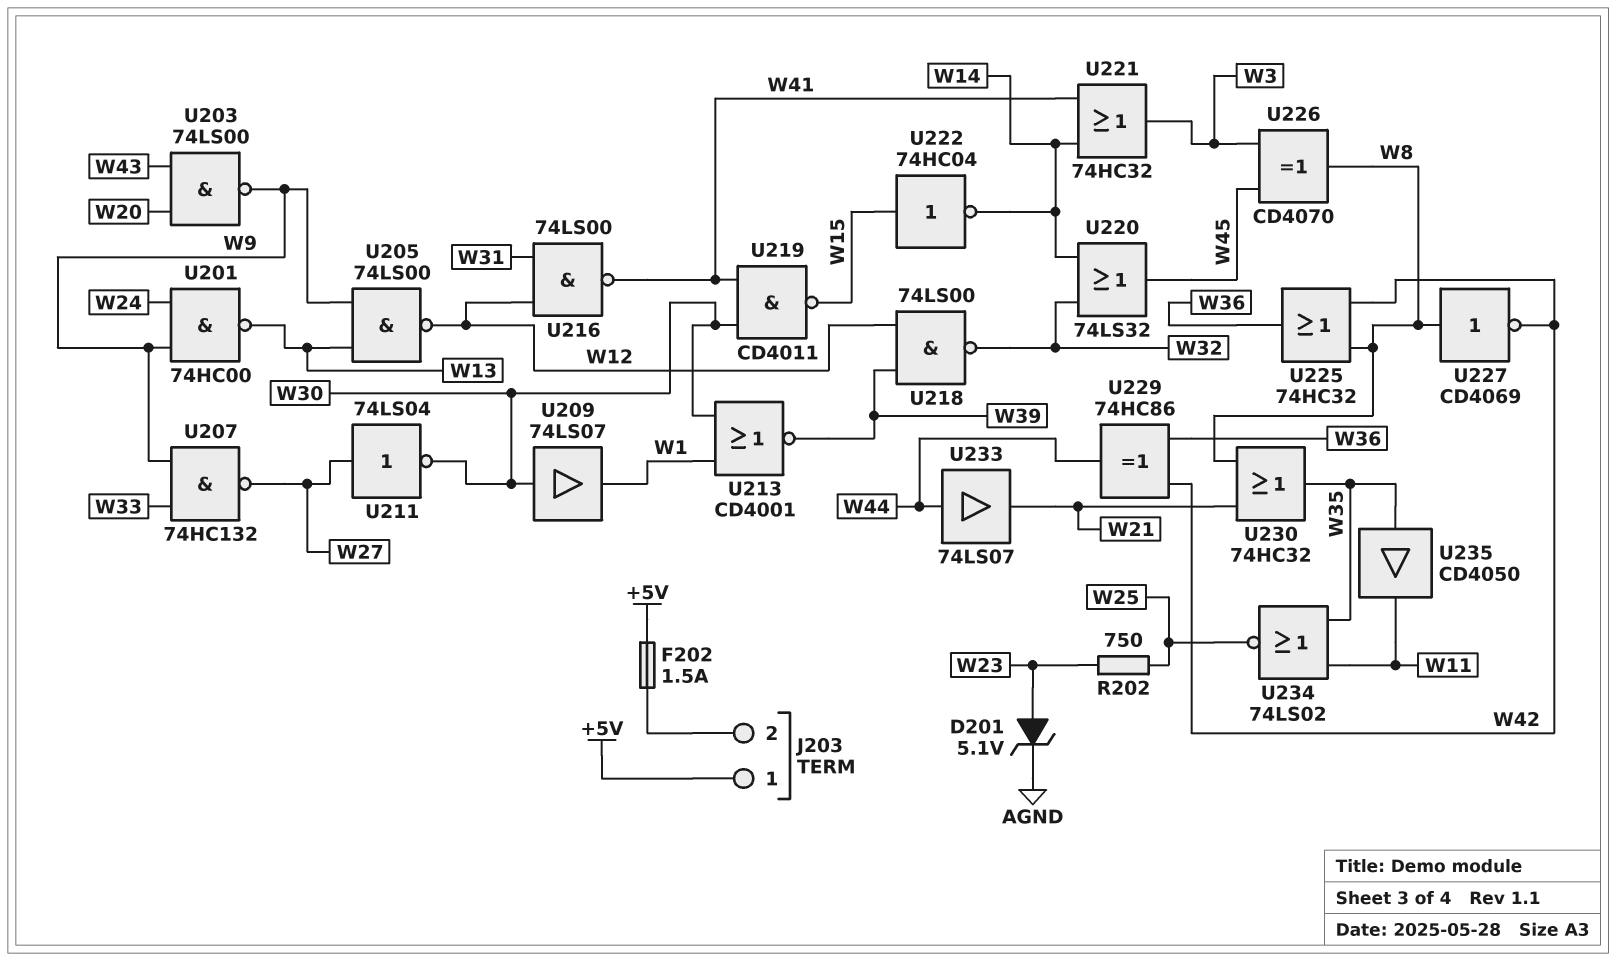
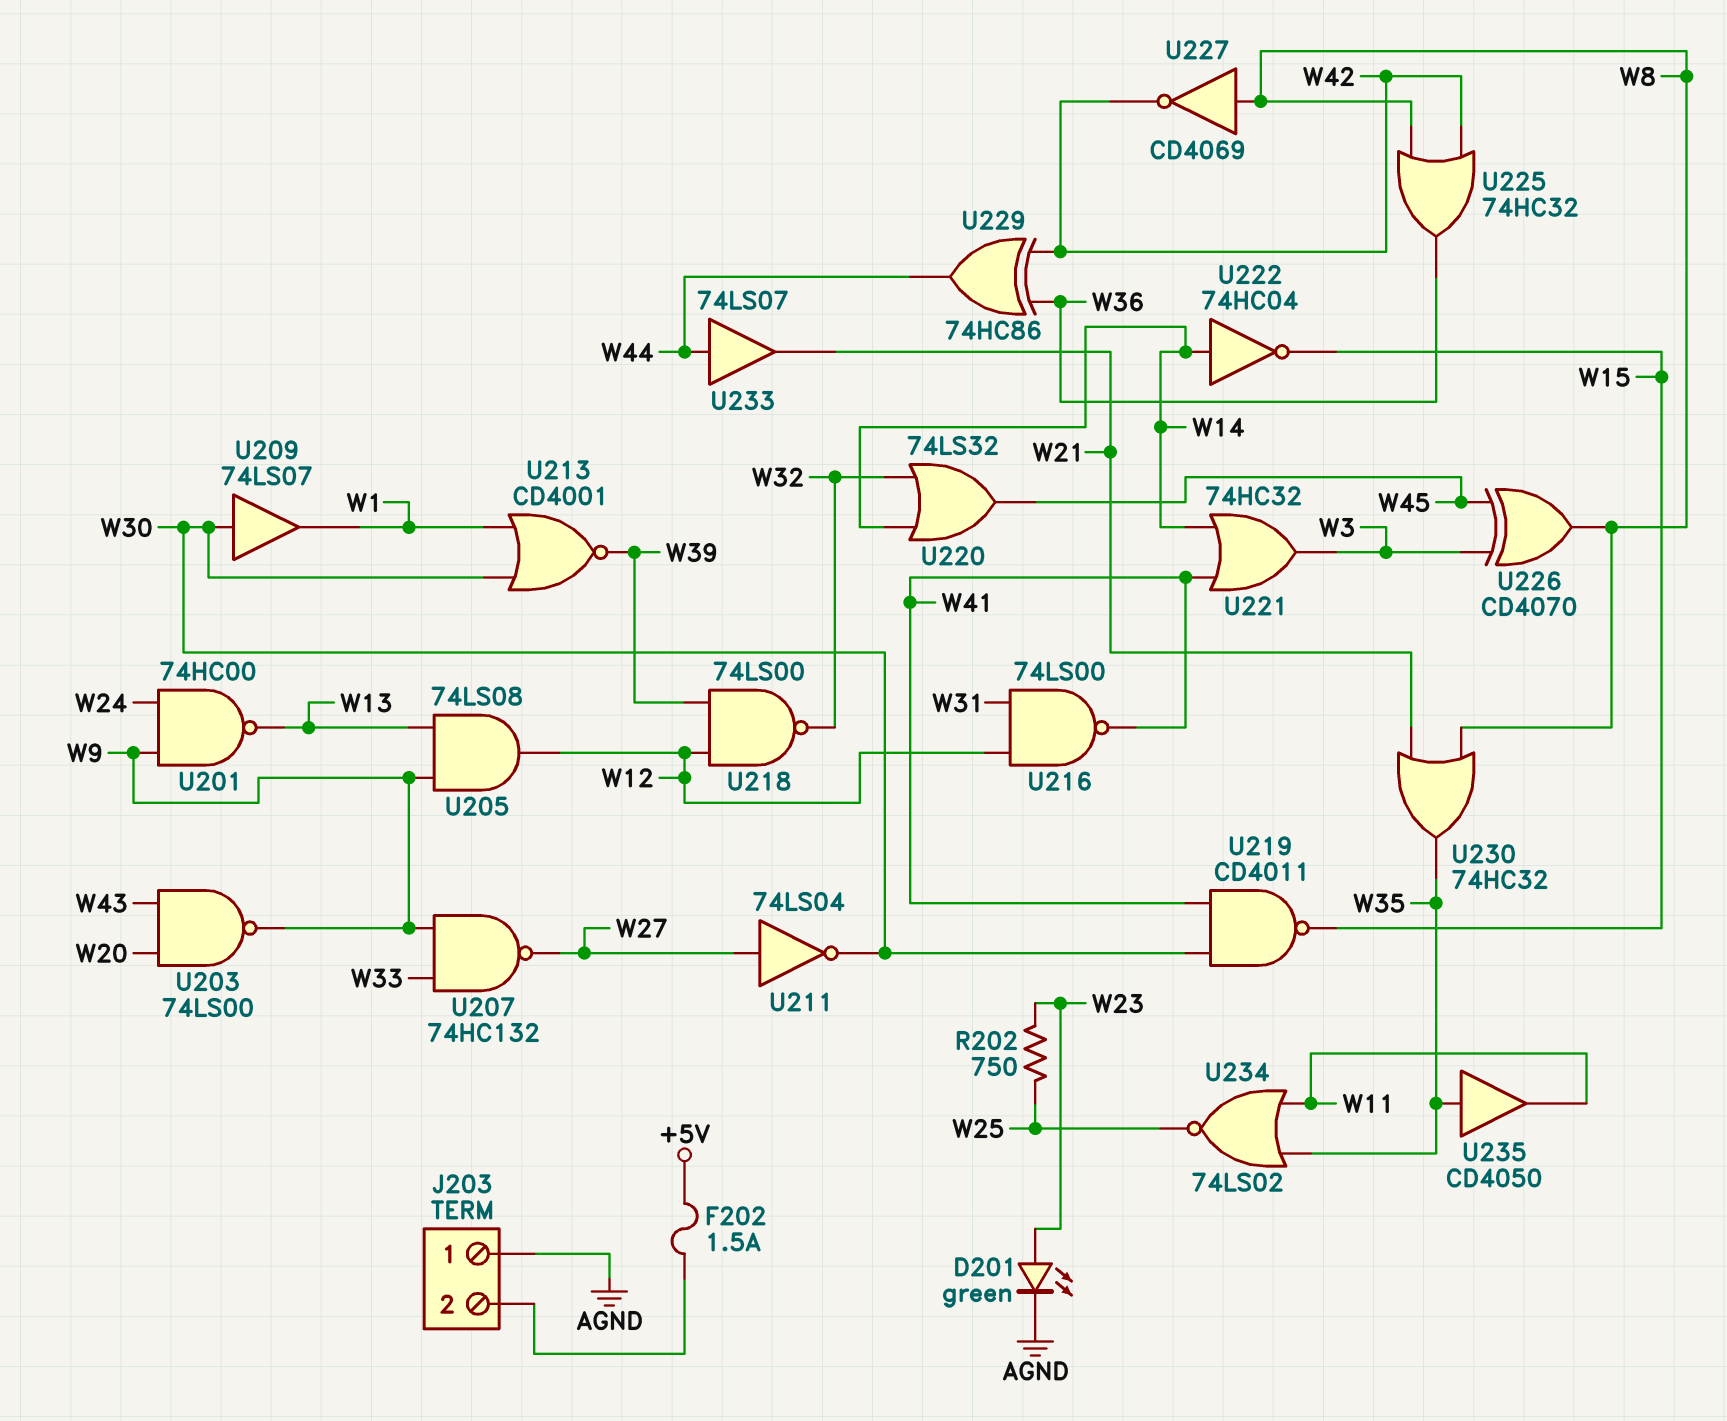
D201: zener 5.1V (A W23, K AGND) -> LED green (A W23, K AGND)
J203 pin 1: +5V -> AGND
U205: NAND 74LS00 (in W9, in W13, out W12) -> AND 74LS08 (in W9, in W13, out W12)
U222: NOT 74HC04 (in W15, out W14) -> NOT 74HC04 (in W14, out W15)

